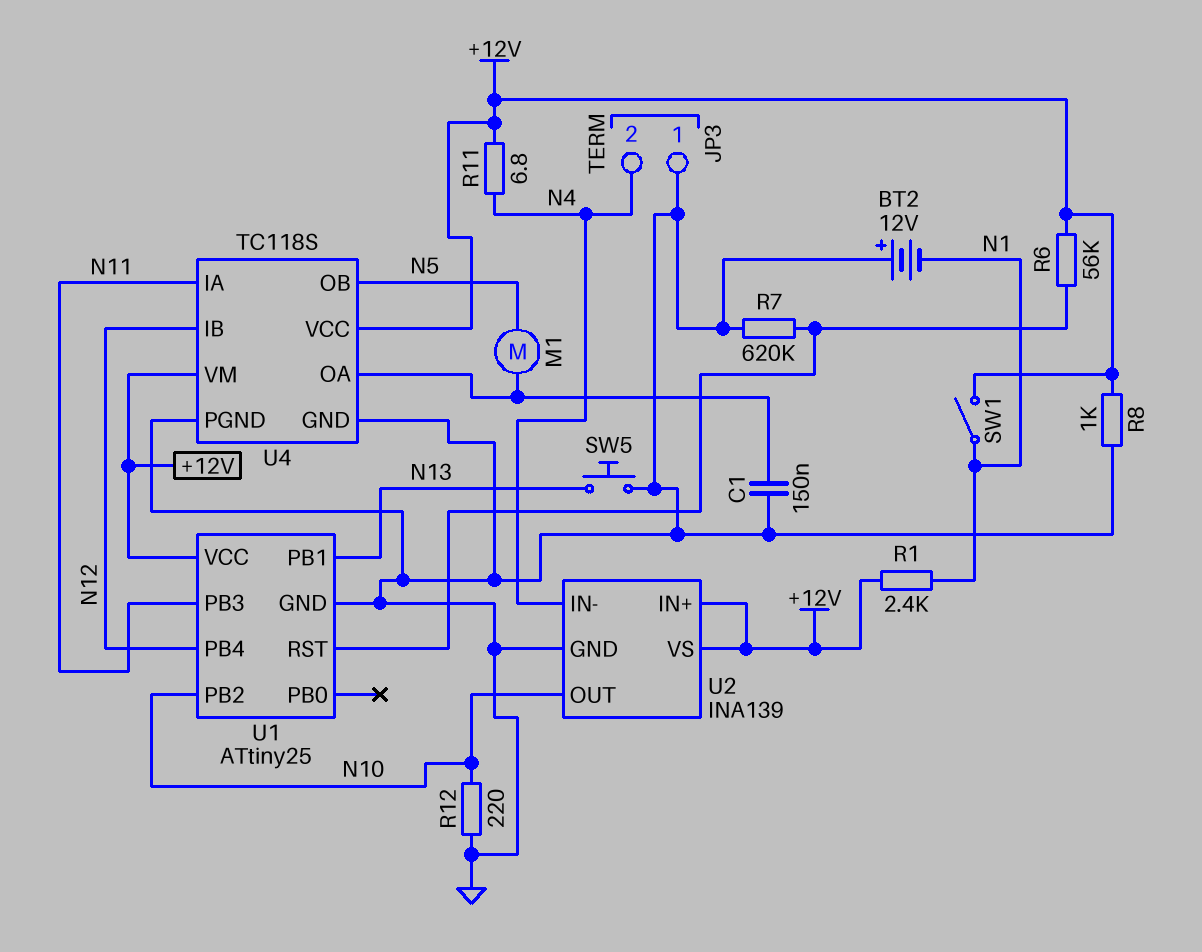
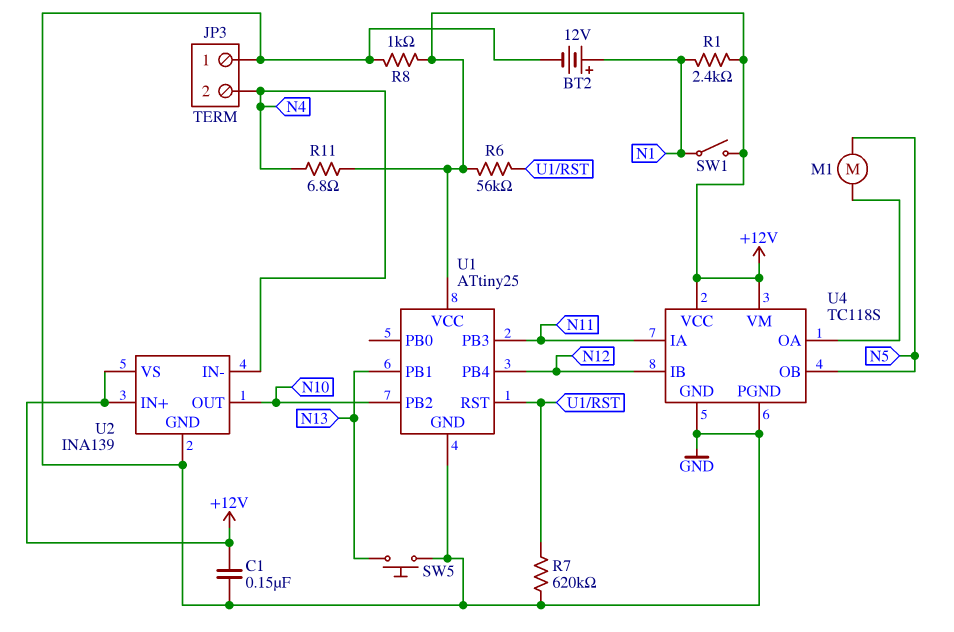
BT2: 12V (plus GND, minus N1) -> 12V (plus N1, minus GND)
C1: 150nF (GND, U4/OA) -> 150nF (+12V, GND)
R12: 220 (GND, N10) -> none

